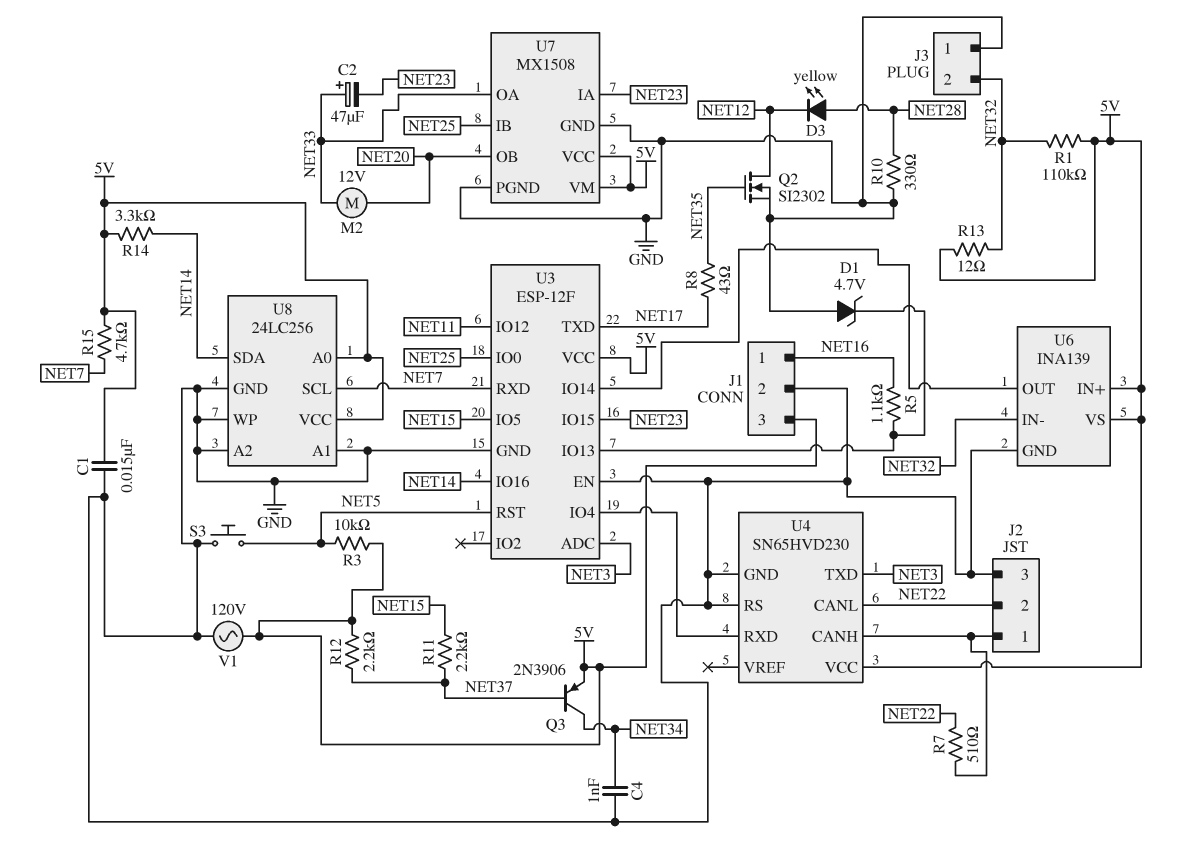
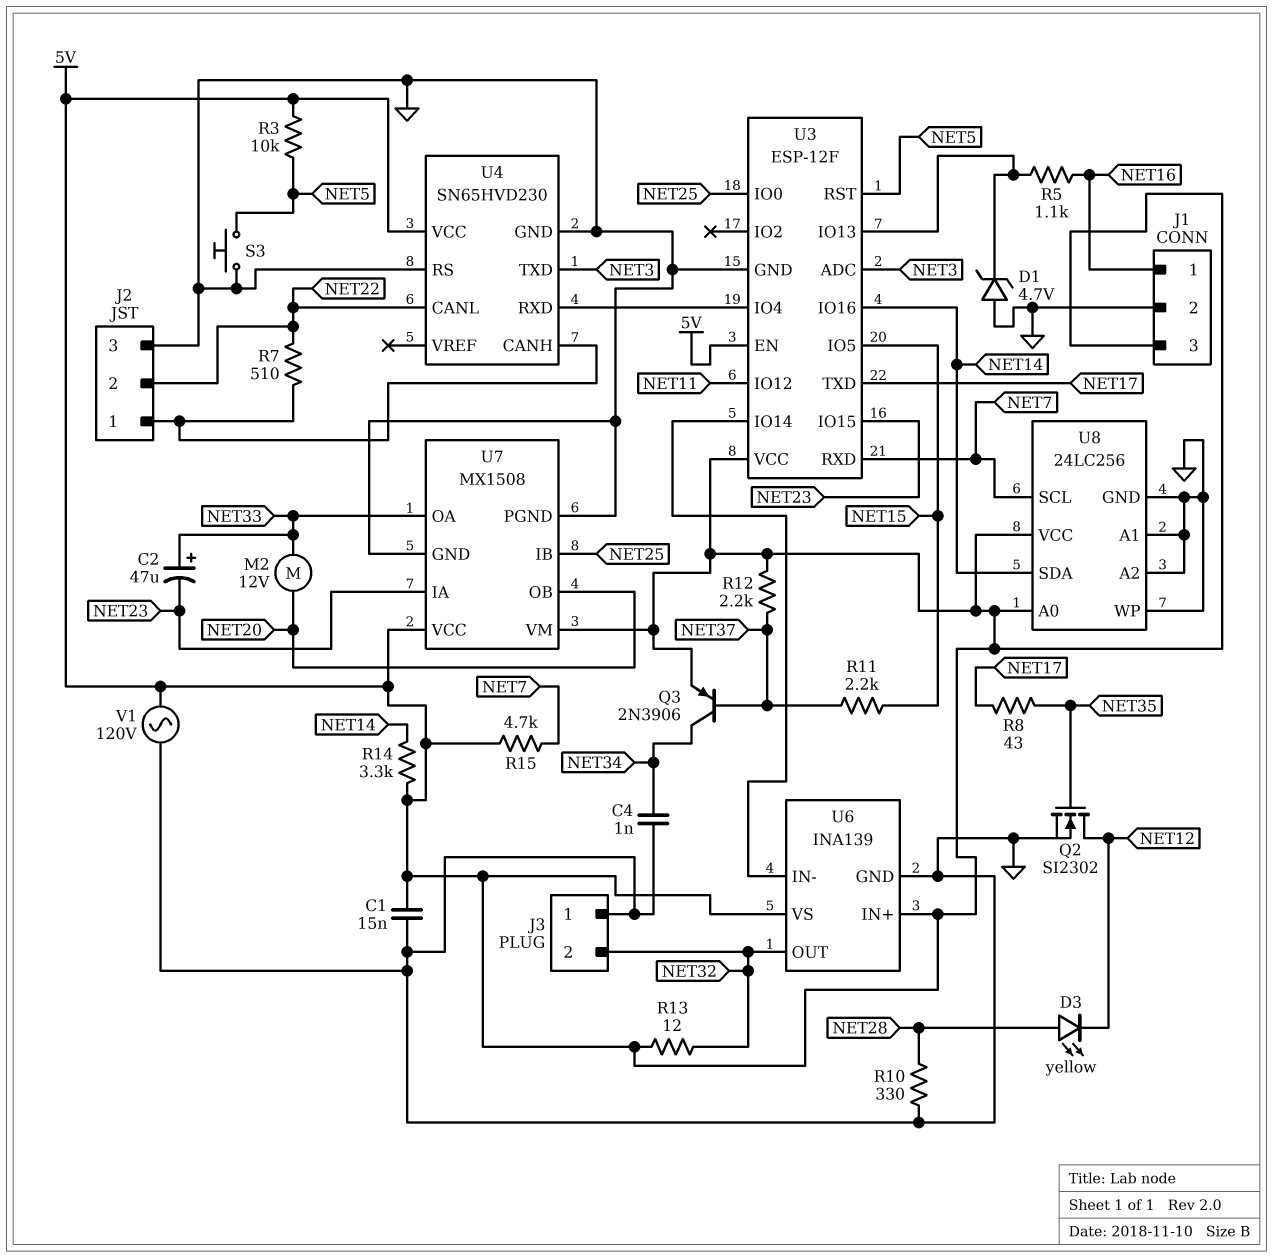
R1: 110k (5V, NET32) -> none
U3 pin EN: GND -> 5V
U6 pin IN-: NET32 -> U3/IO14
U6 pin OUT: U3/IO14 -> NET32

